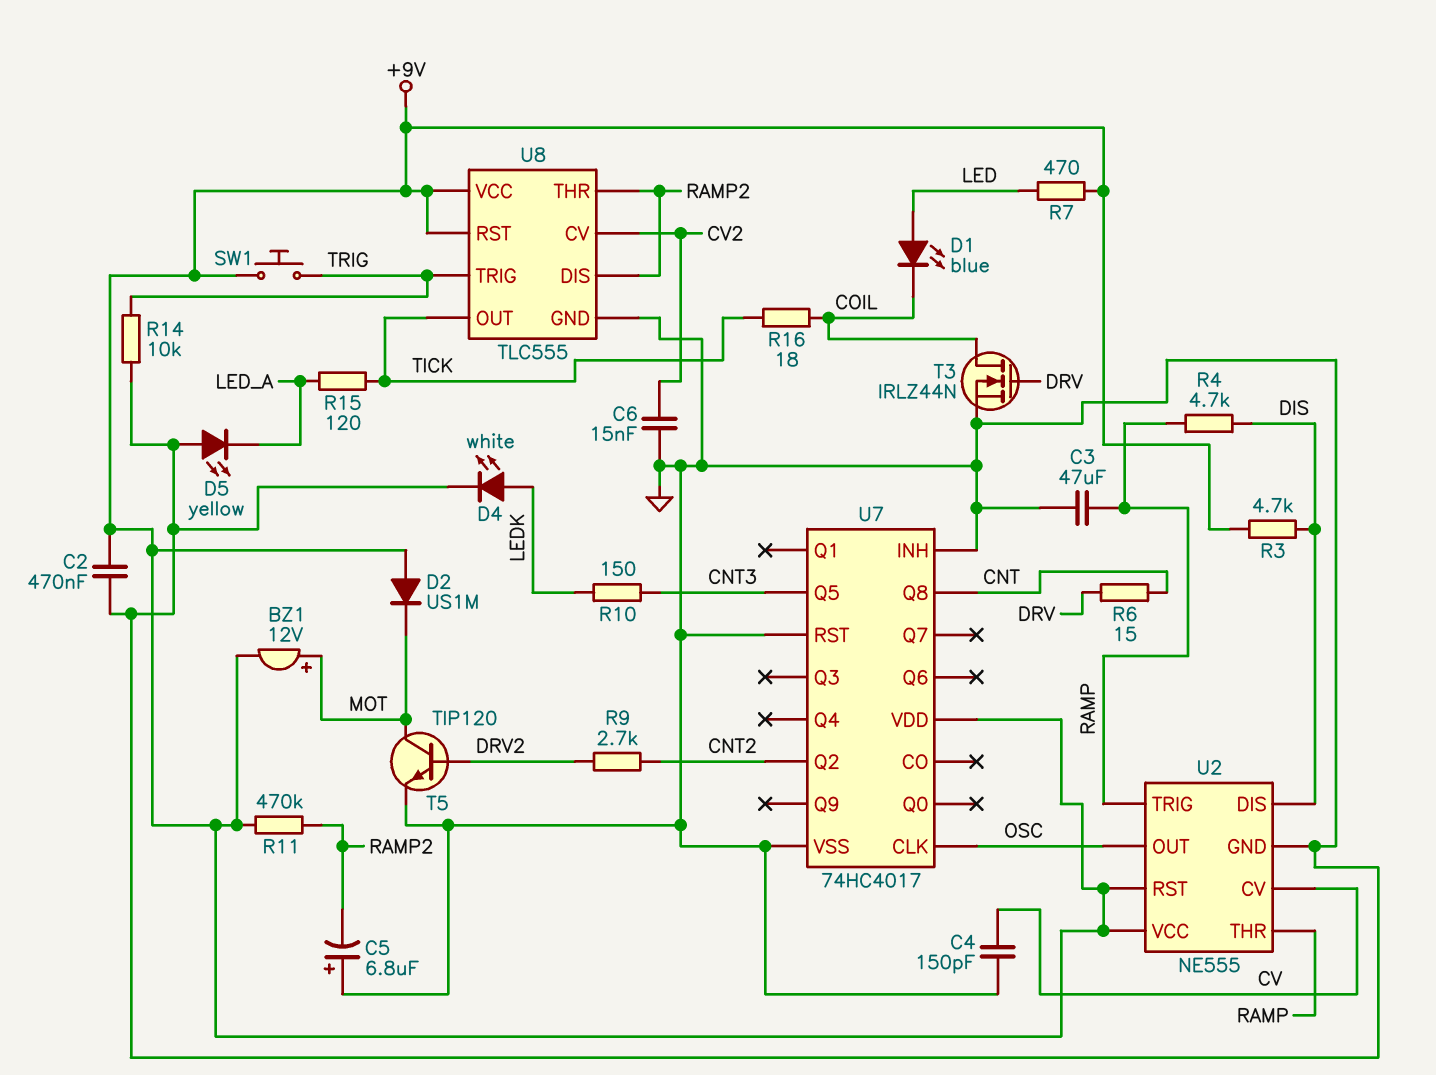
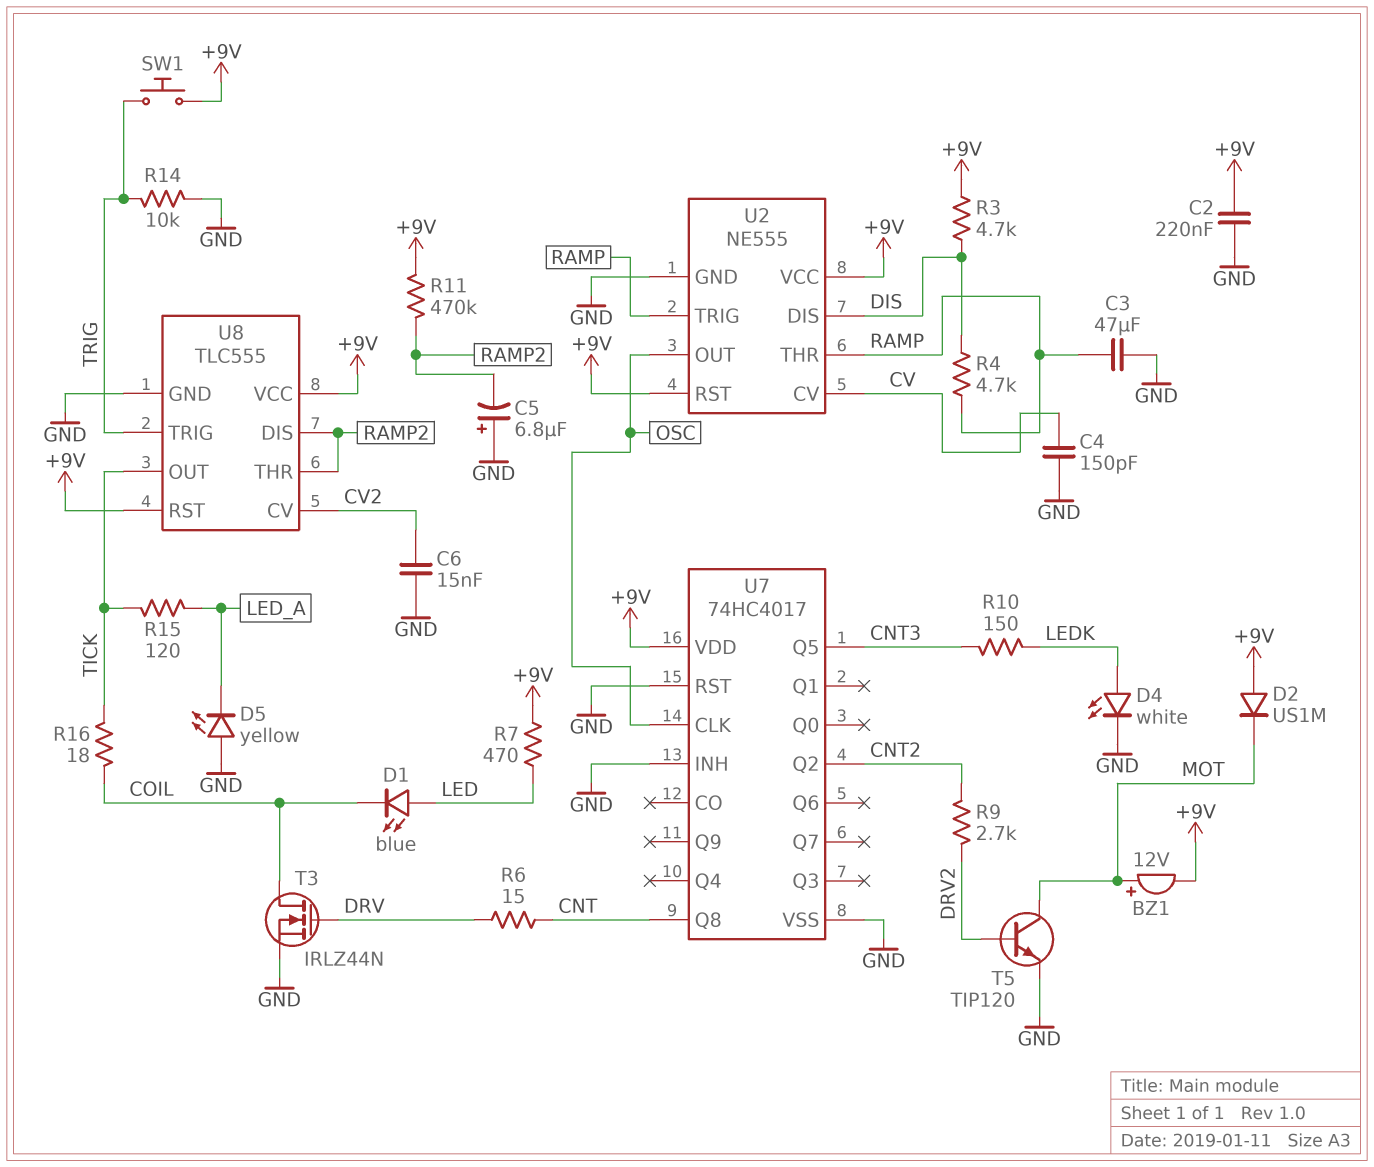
C2: 470nF (+9V, GND) -> 220nF (+9V, GND)

